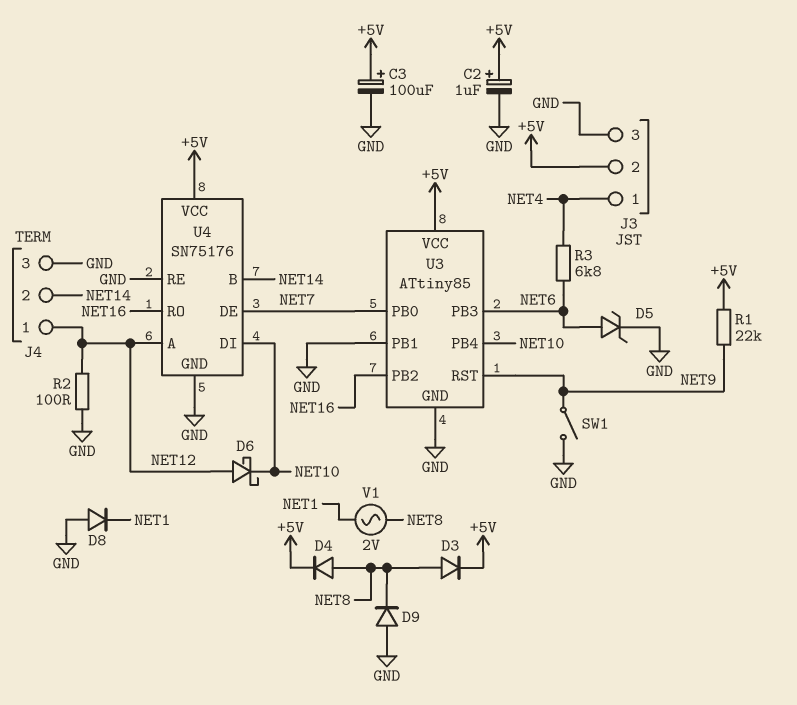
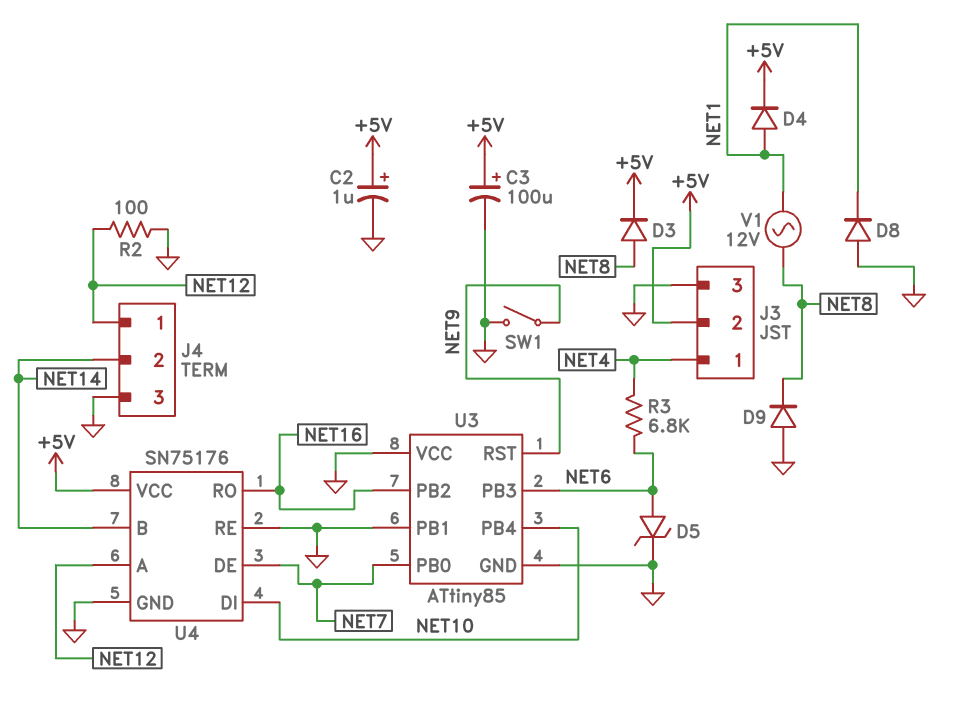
D4: diode (A NET8, K +5V) -> diode (A NET1, K +5V)
D6: schottky (A NET12, K NET10) -> none
R1: 22k (+5V, NET9) -> none
U3 pin VCC: +5V -> GND
V1: AC 2V (NET1, NET8) -> AC 12V (NET1, NET8)

